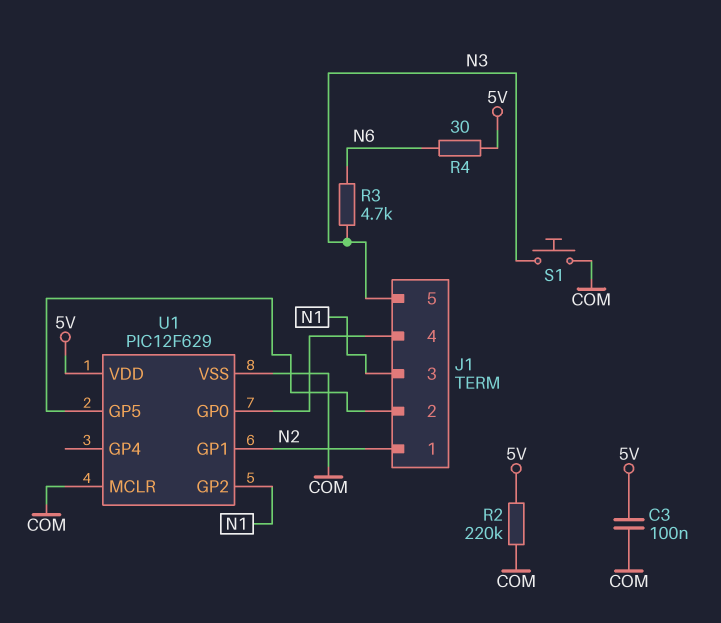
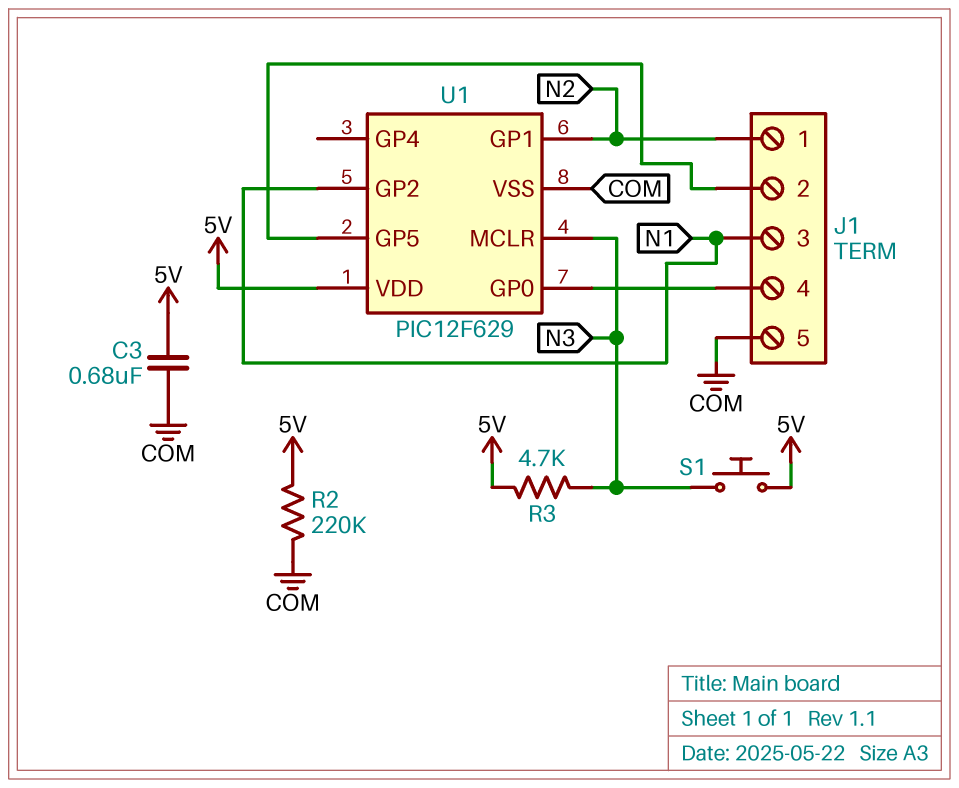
C3: 100nF (5V, COM) -> 680nF (5V, COM)
J1 pin 5: N3 -> COM
R3: 4.7k (N3, N6) -> 4.7k (5V, N3)
R4: 30 (5V, N6) -> none
S1: button (COM, N3) -> button (5V, N3)
U1 pin MCLR: COM -> N3

